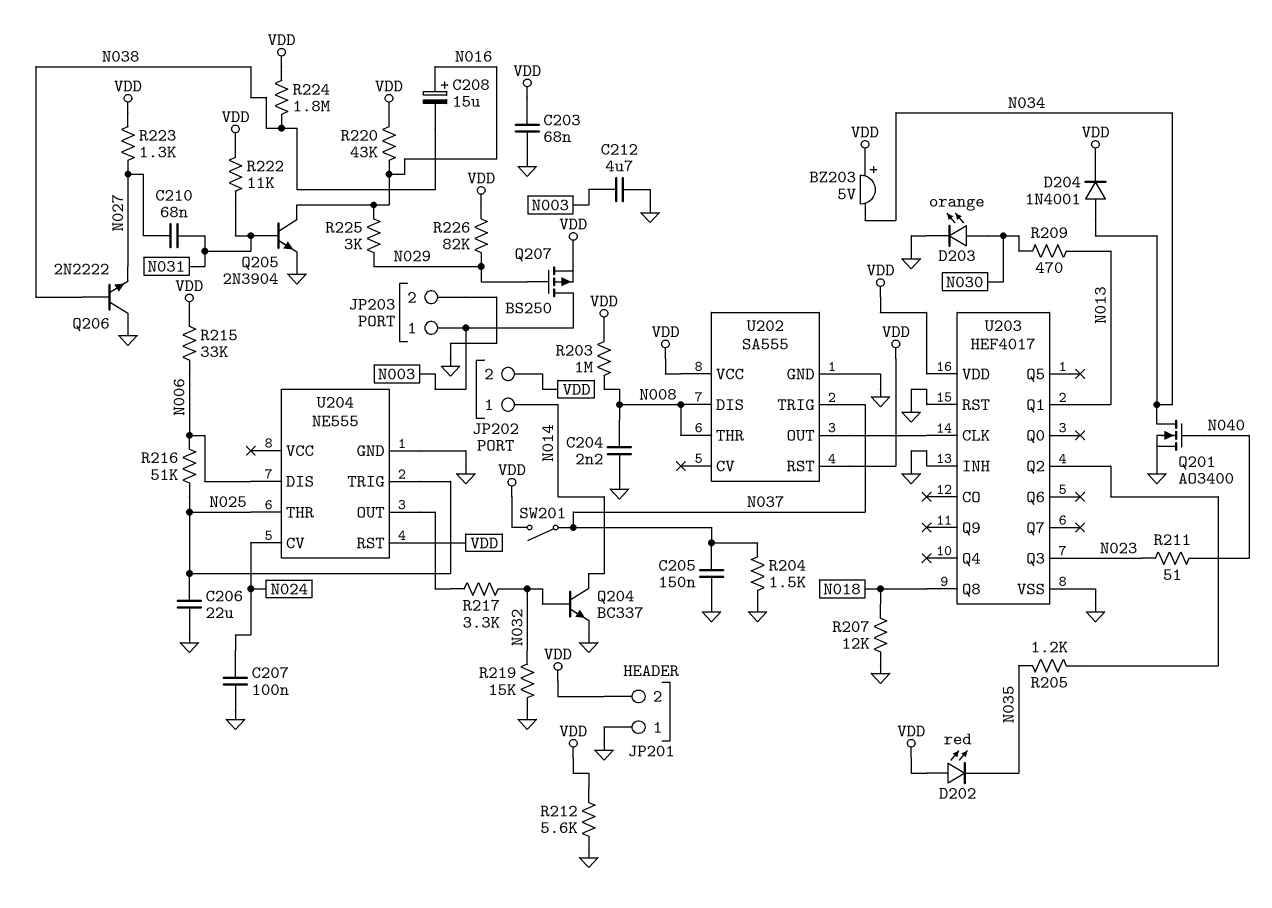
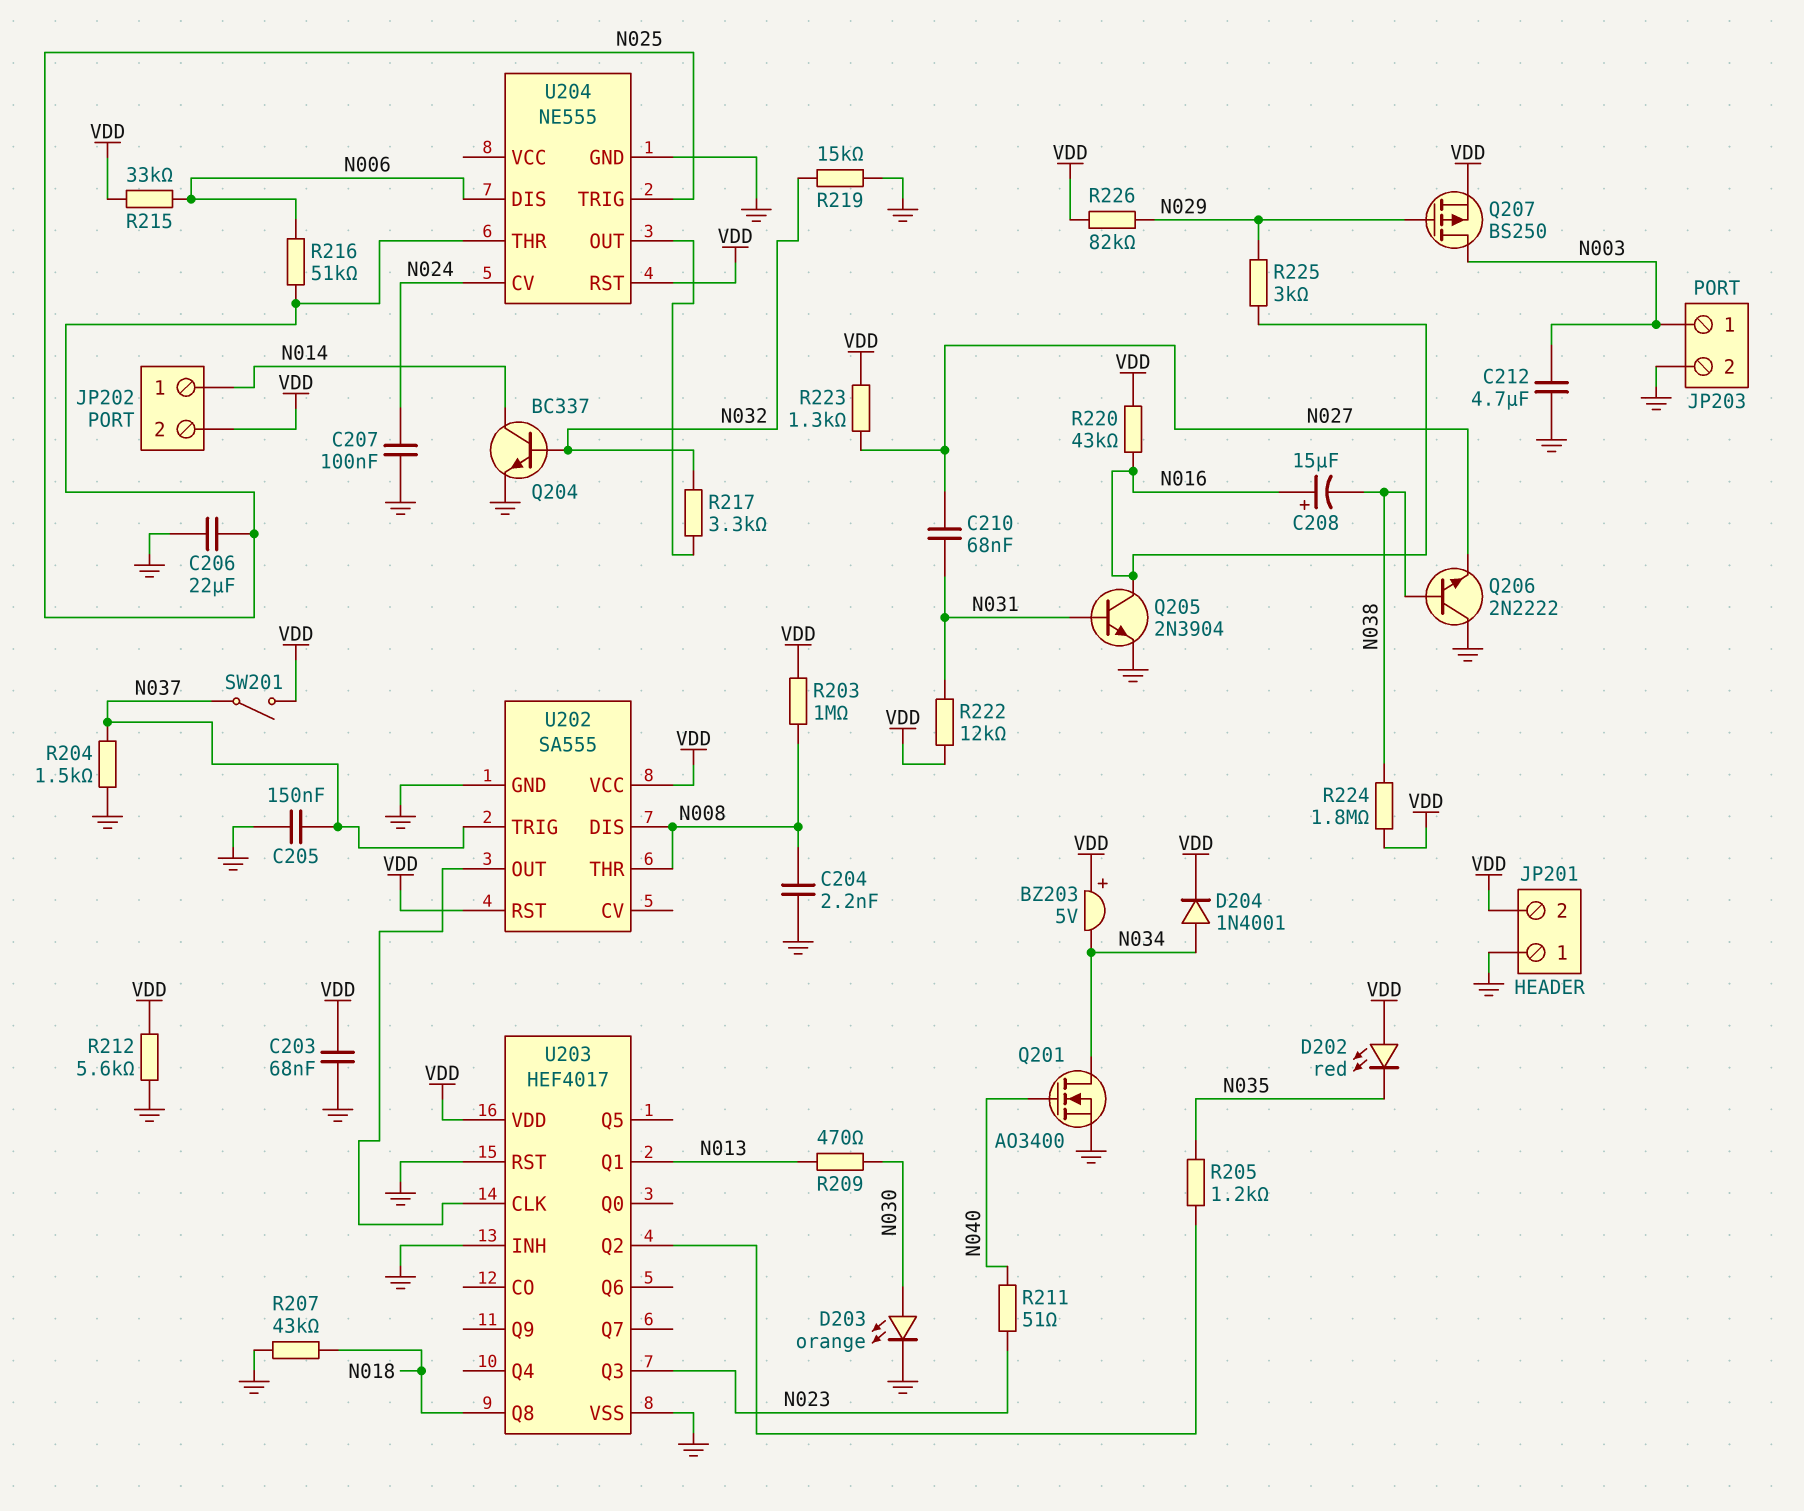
R207: 12k (GND, N018) -> 43k (GND, N018)
R222: 11k (N031, VDD) -> 12k (N031, VDD)

